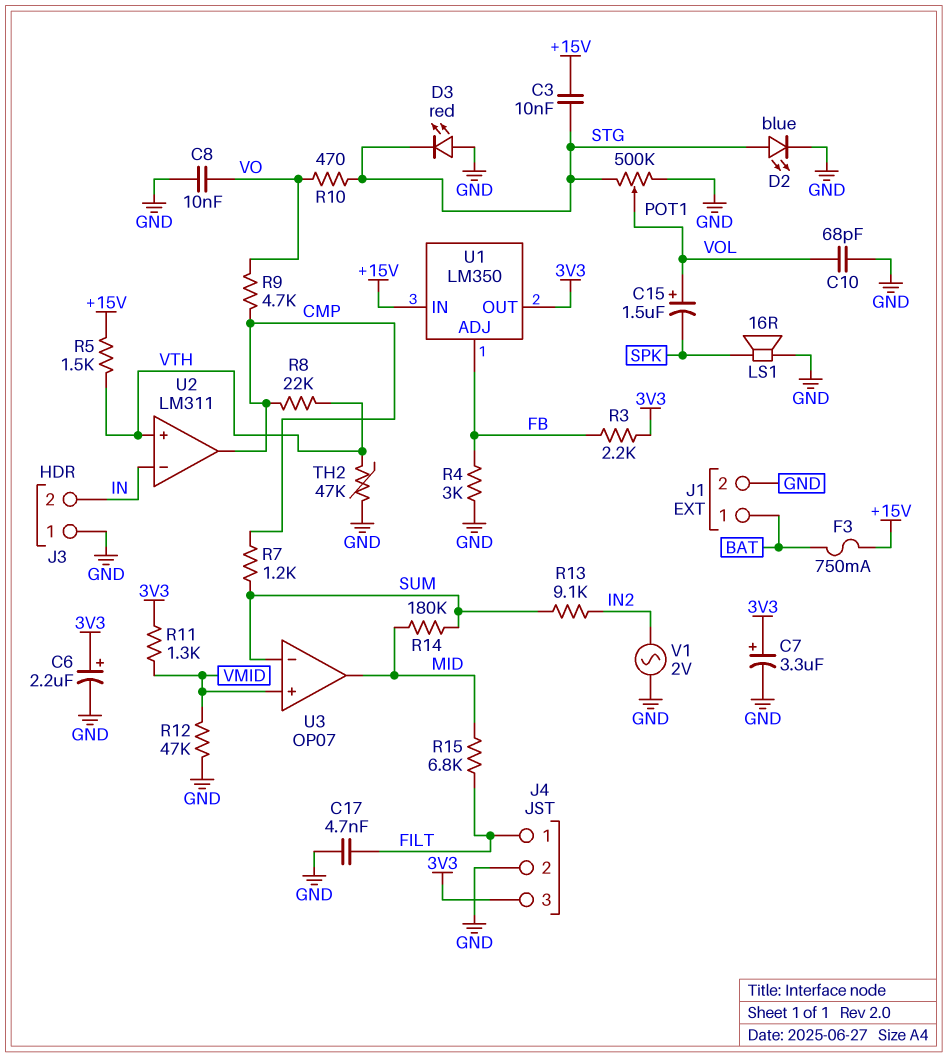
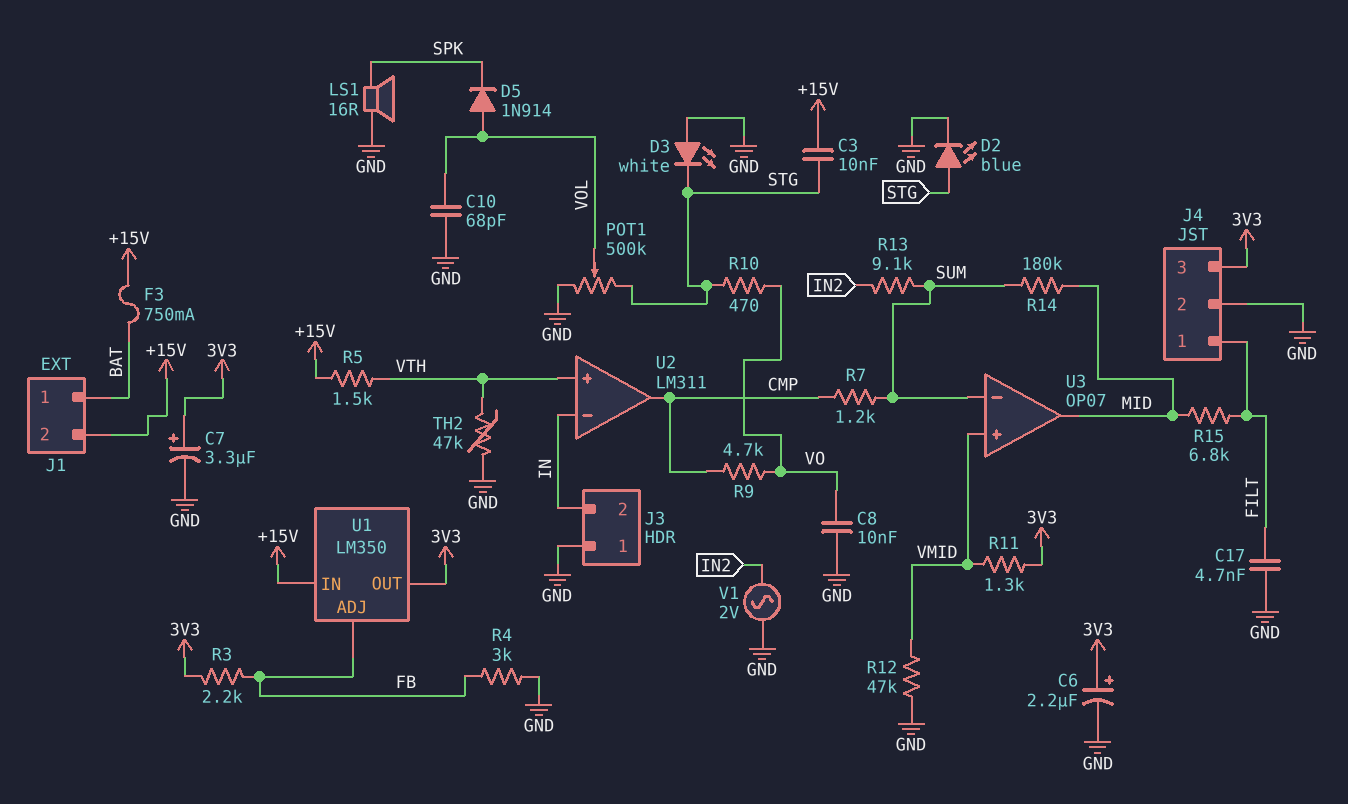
C15: 1.5uF (plus VOL, minus SPK) -> none
D3: LED red (A GND, K STG) -> LED white (A GND, K STG)
D5: none -> diode 1N914 (A VOL, K SPK)
J1 pin 2: GND -> +15V
R8: 22k (CMP, VTH) -> none

